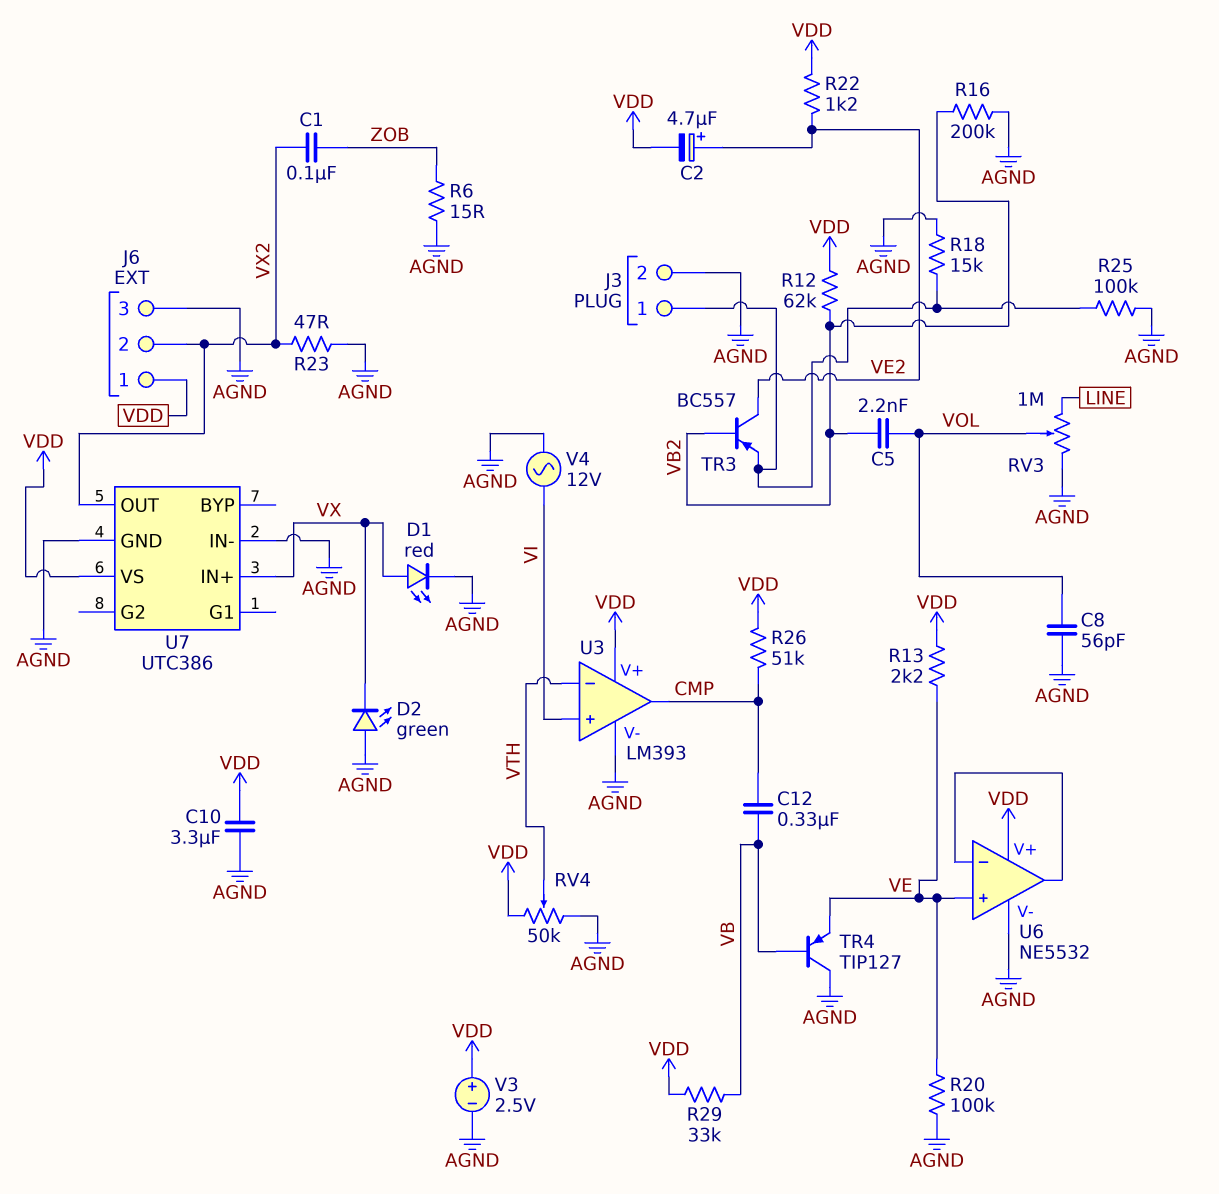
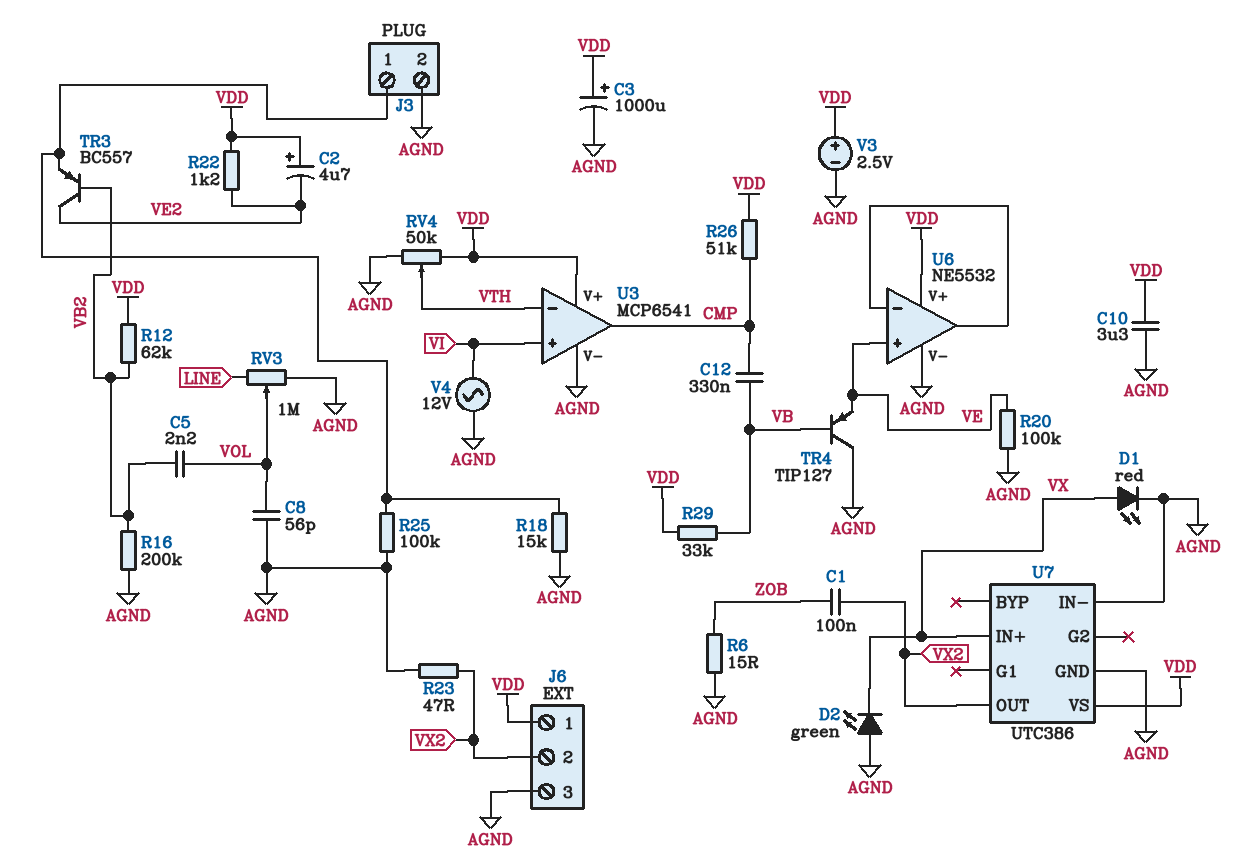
C2: 4.7uF (plus VE2, minus VDD) -> 4.7uF (plus VDD, minus VE2)
C3: none -> 1000uF (plus VDD, minus AGND)
R13: 2.2k (VDD, VE) -> none
U3: LM393 -> MCP6541

